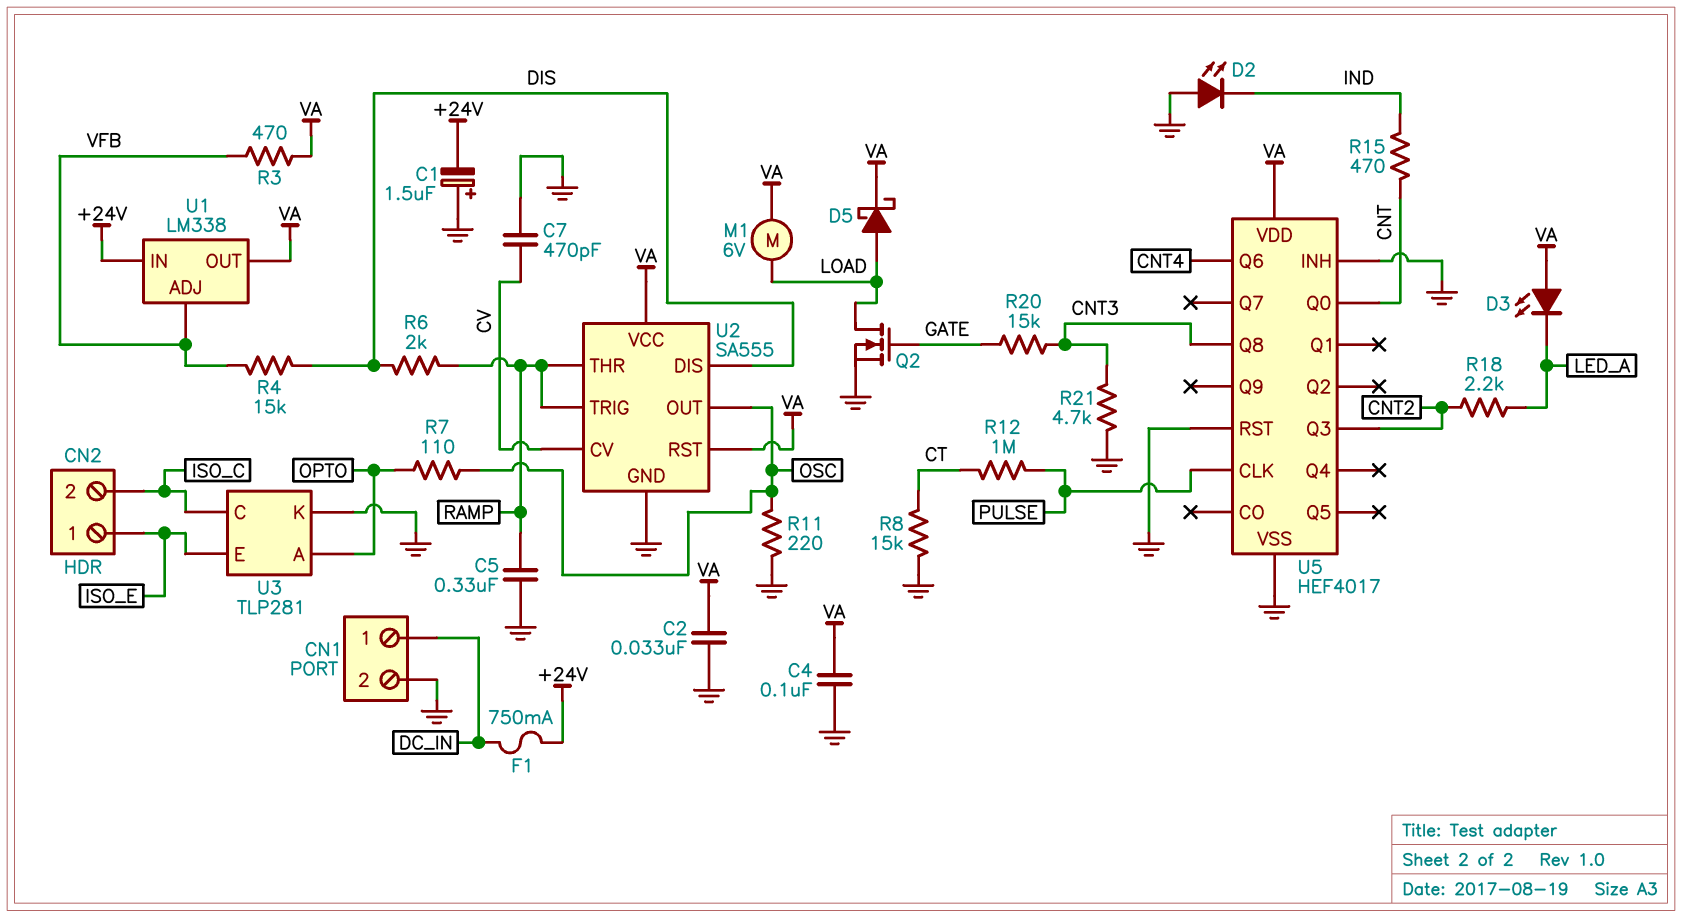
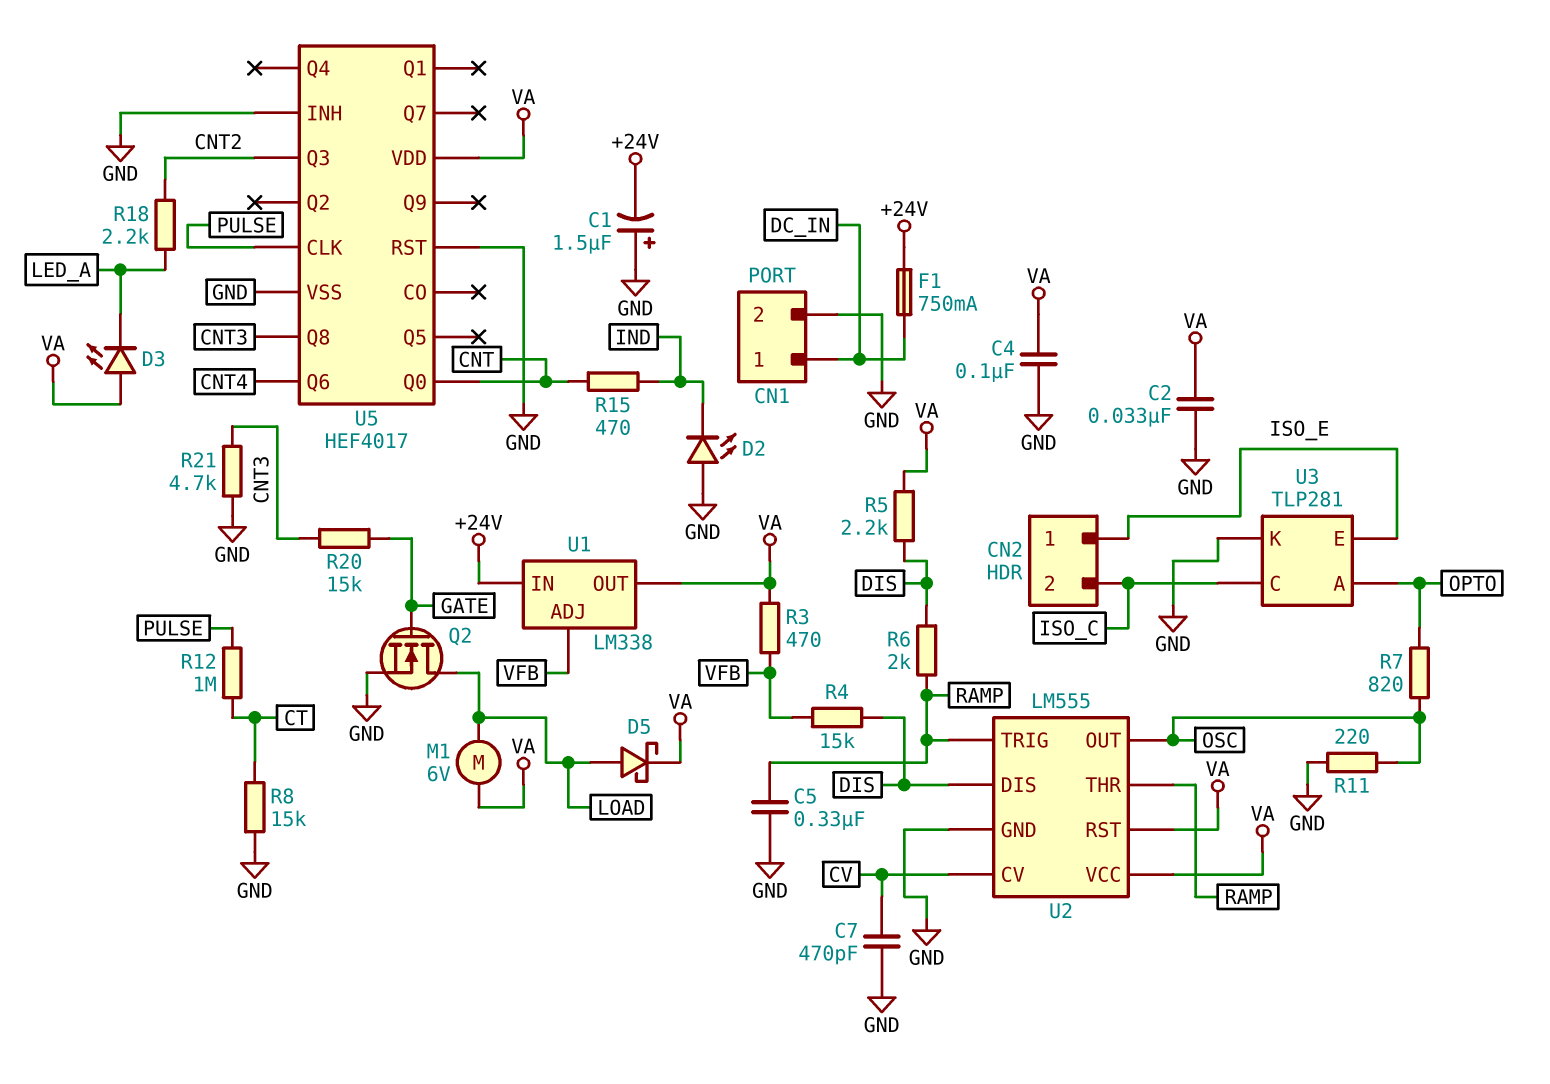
R5: none -> 2.2k (DIS, VA)
R7: 110 (OPTO, OSC) -> 820 (OPTO, OSC)
U2: SA555 -> LM555

